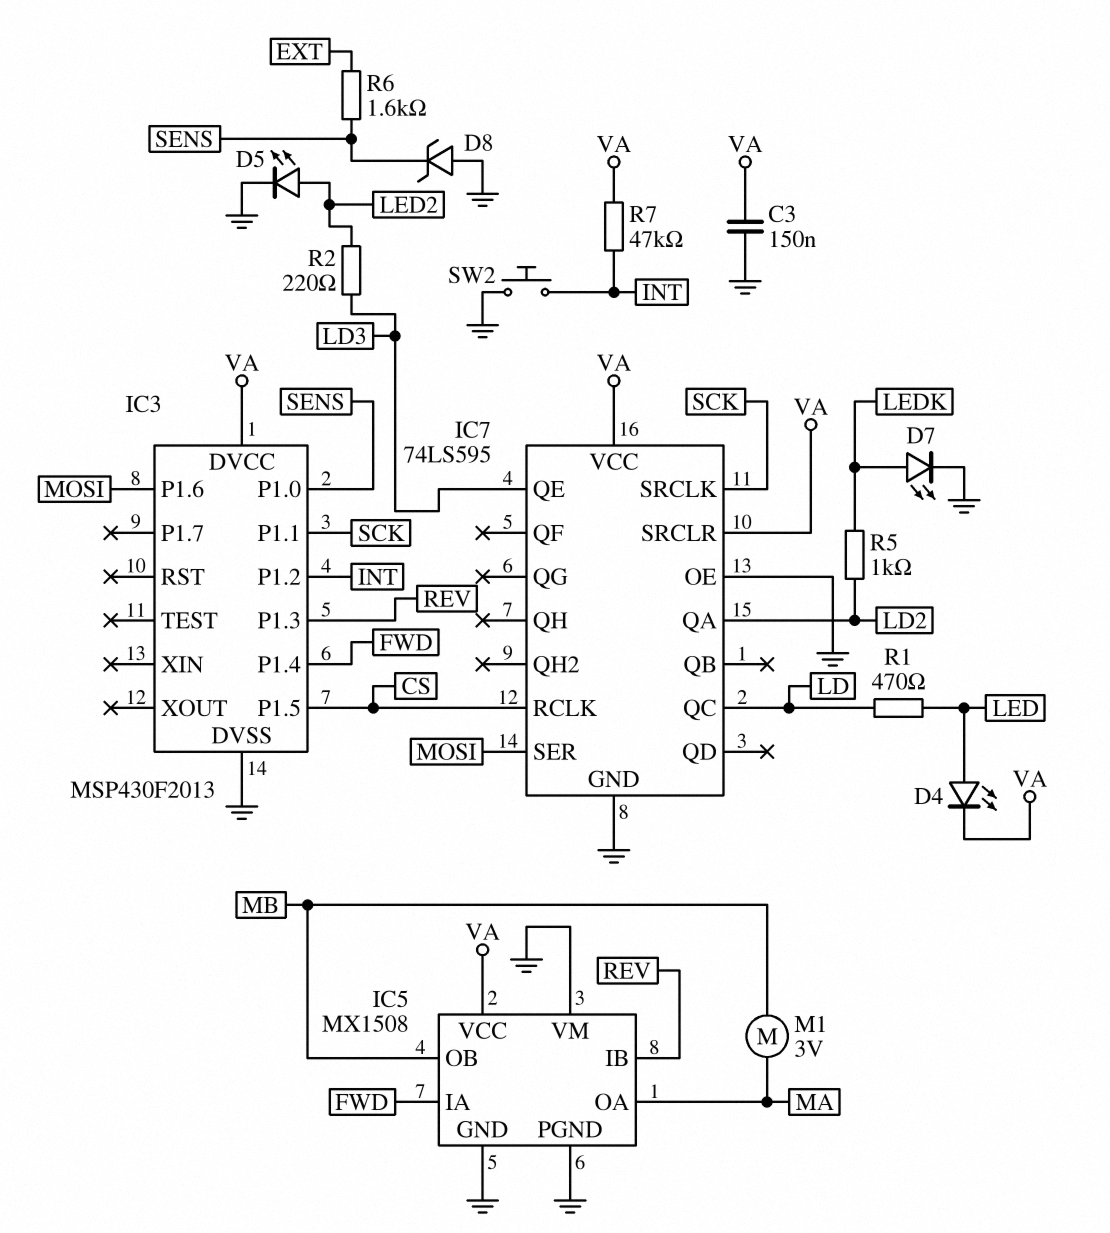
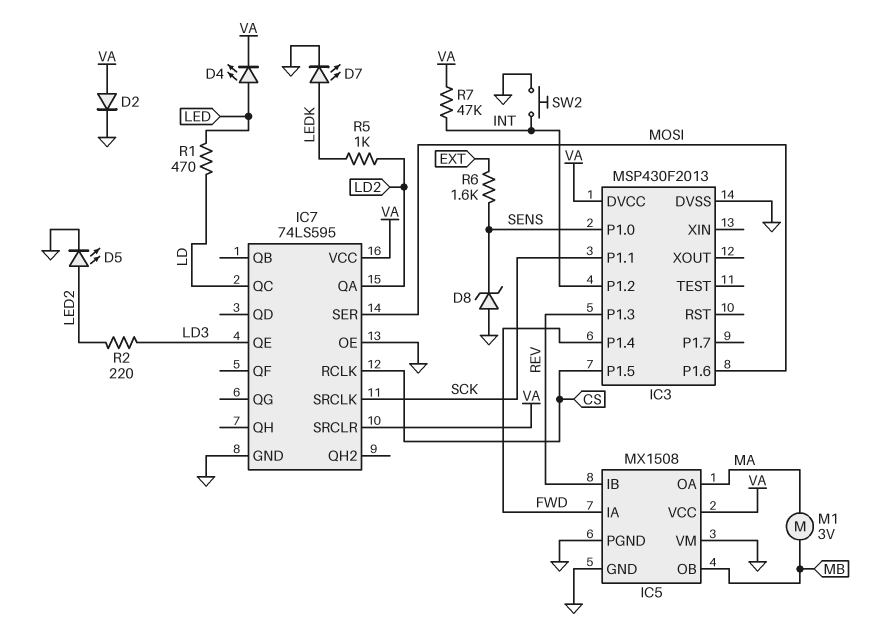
C3: 150nF (GND, VA) -> none
D2: none -> diode (A VA, K GND)

